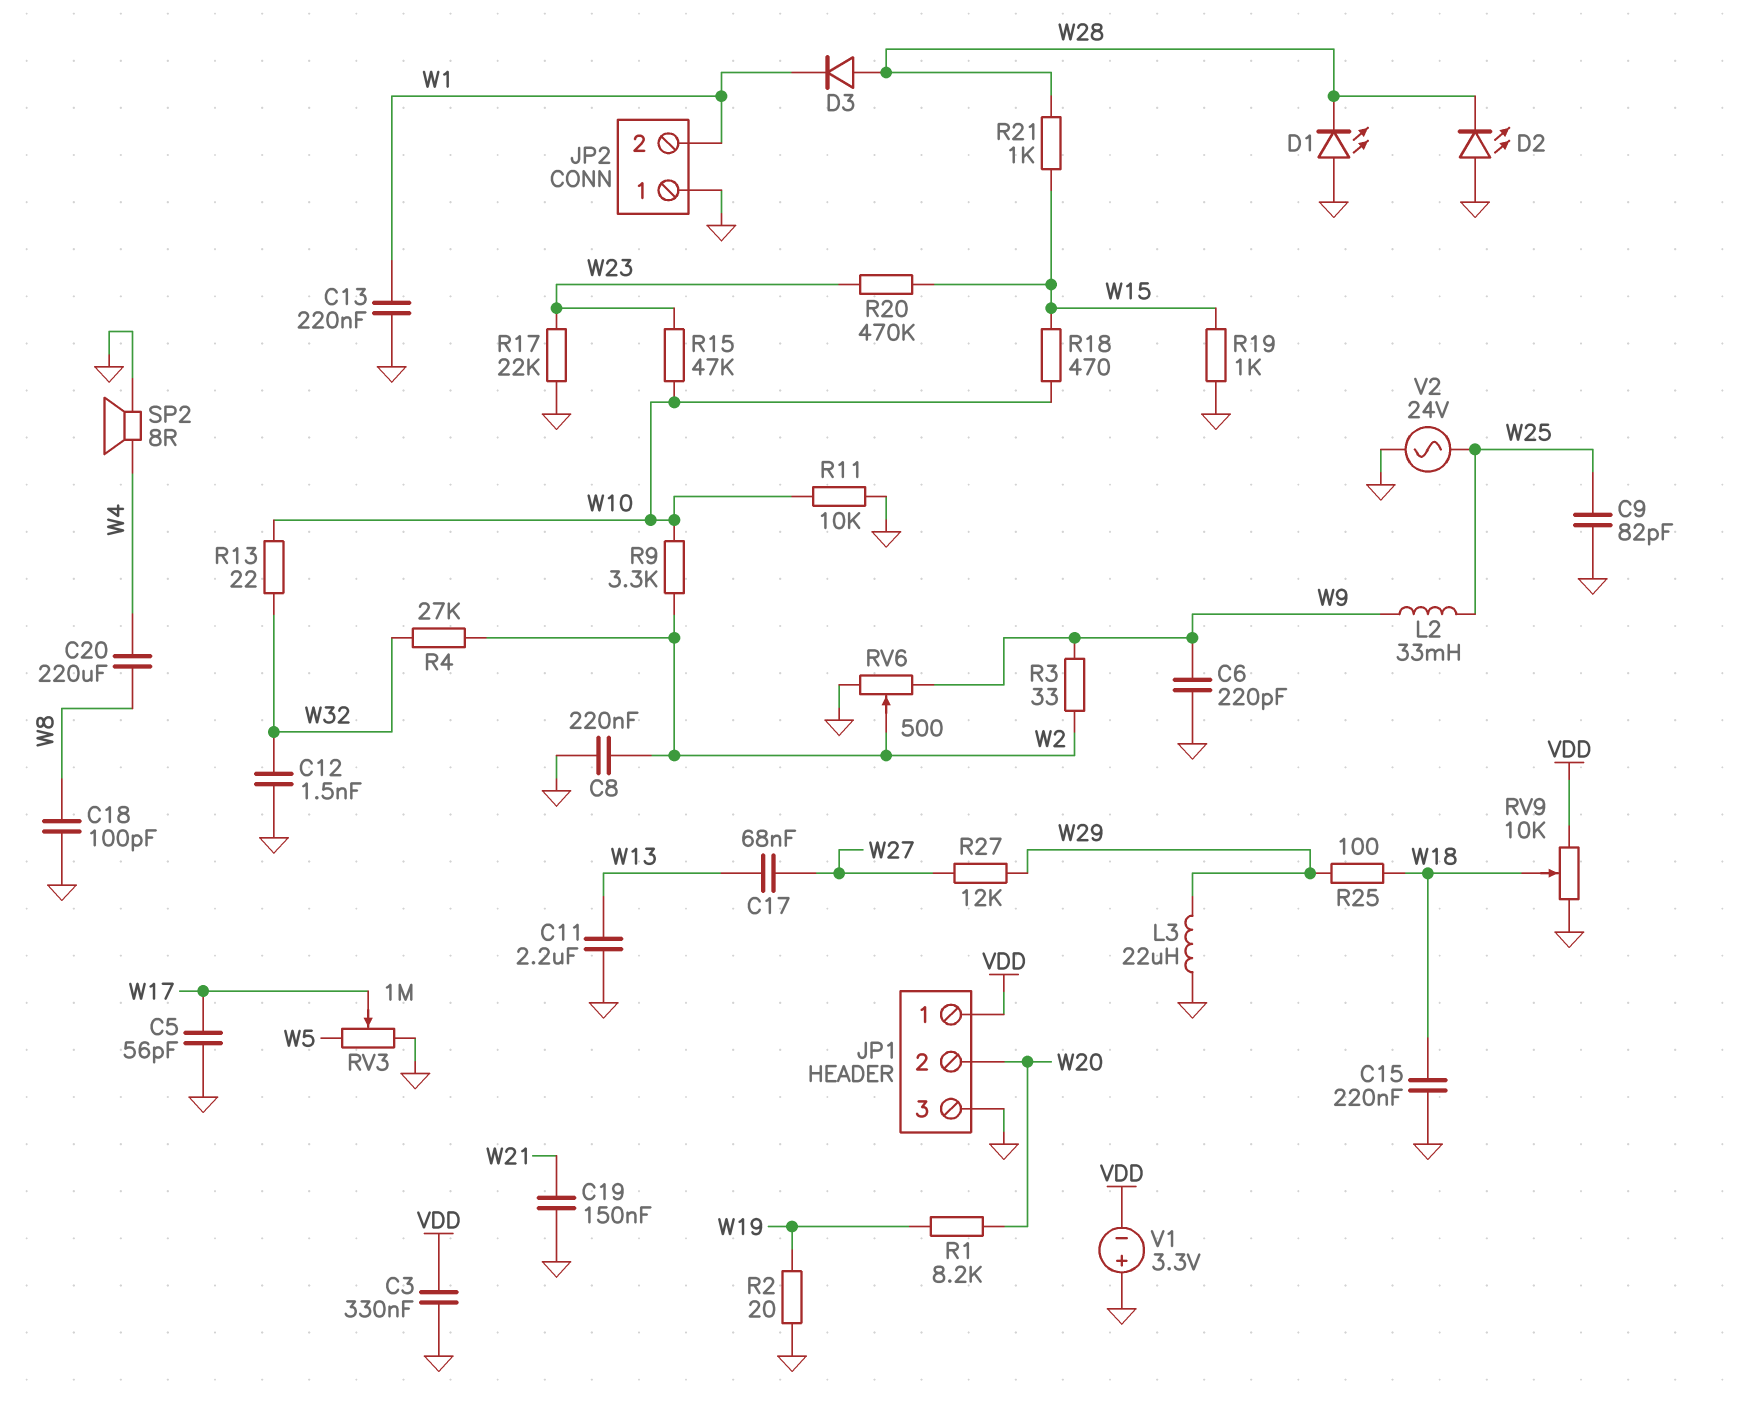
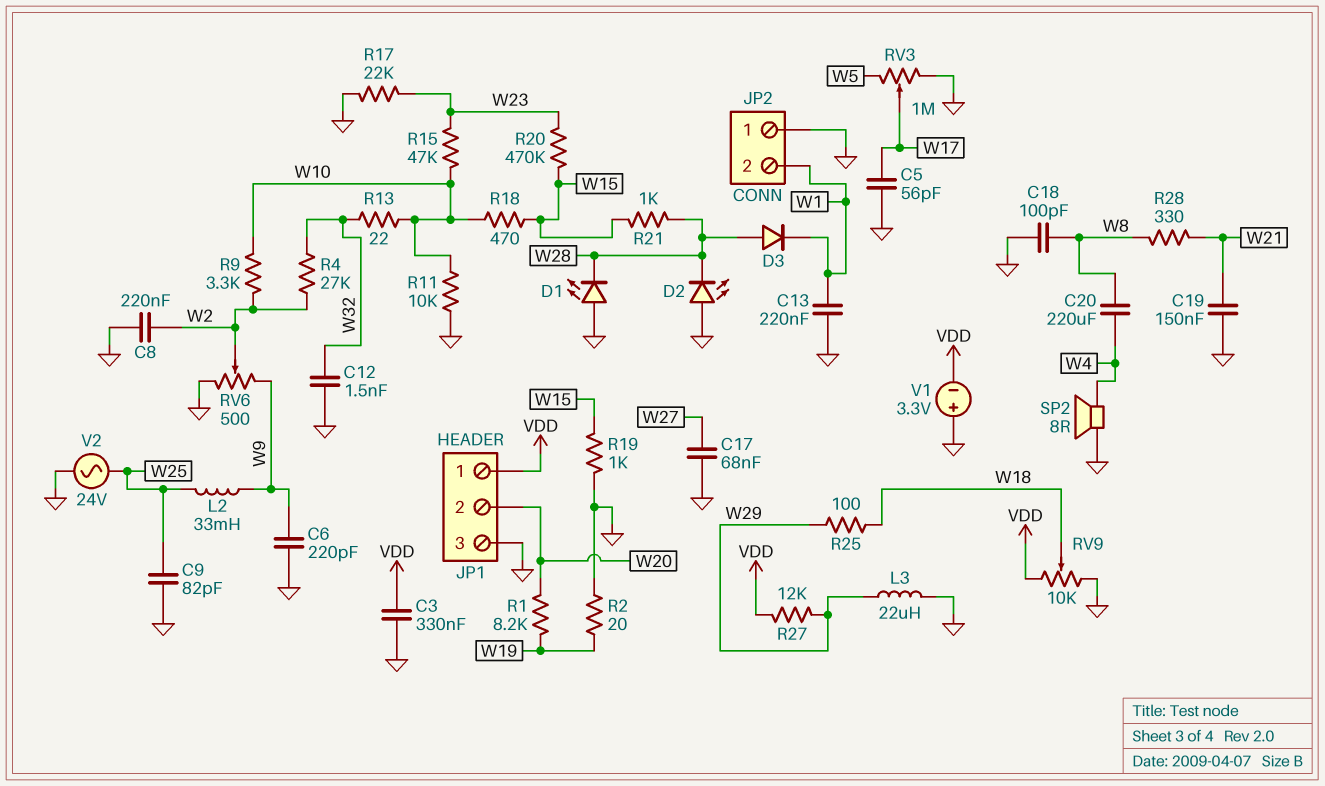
C11: 2.2uF (GND, W13) -> none
C15: 220nF (GND, W18) -> none
C17: 68nF (W13, W27) -> 68nF (GND, W27)
R3: 33 (W2, W9) -> none
R27: 12k (W27, W29) -> 12k (VDD, W29)
R28: none -> 330 (W8, W21)

